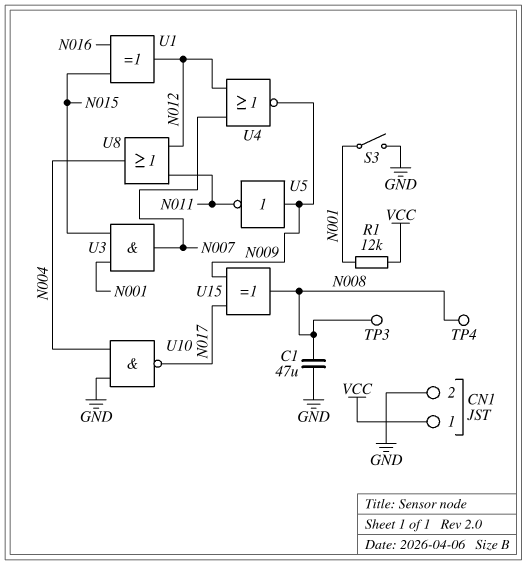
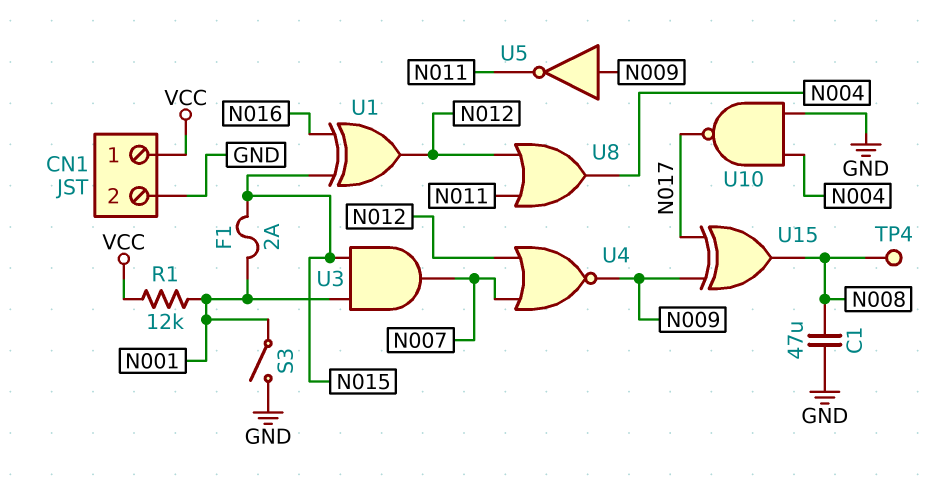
F1: none -> 2A (N001, N015)
TP3: test point (N008) -> none

